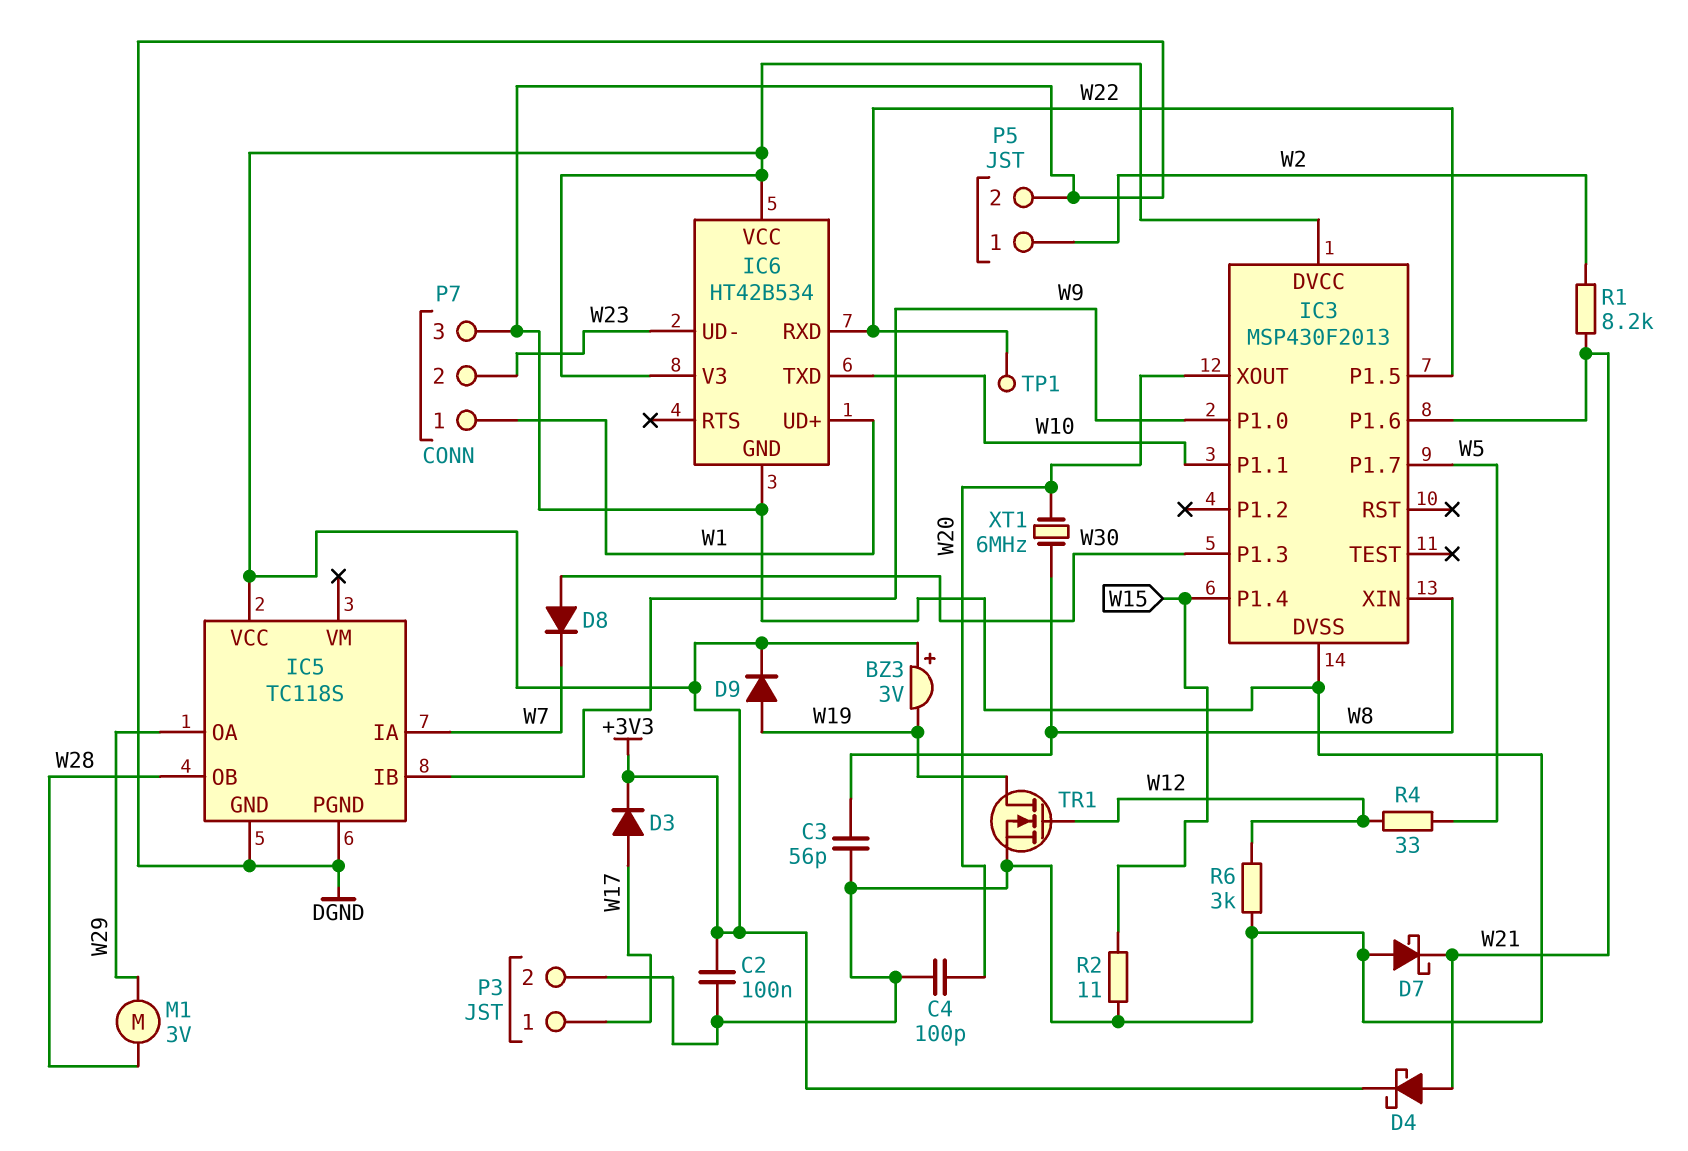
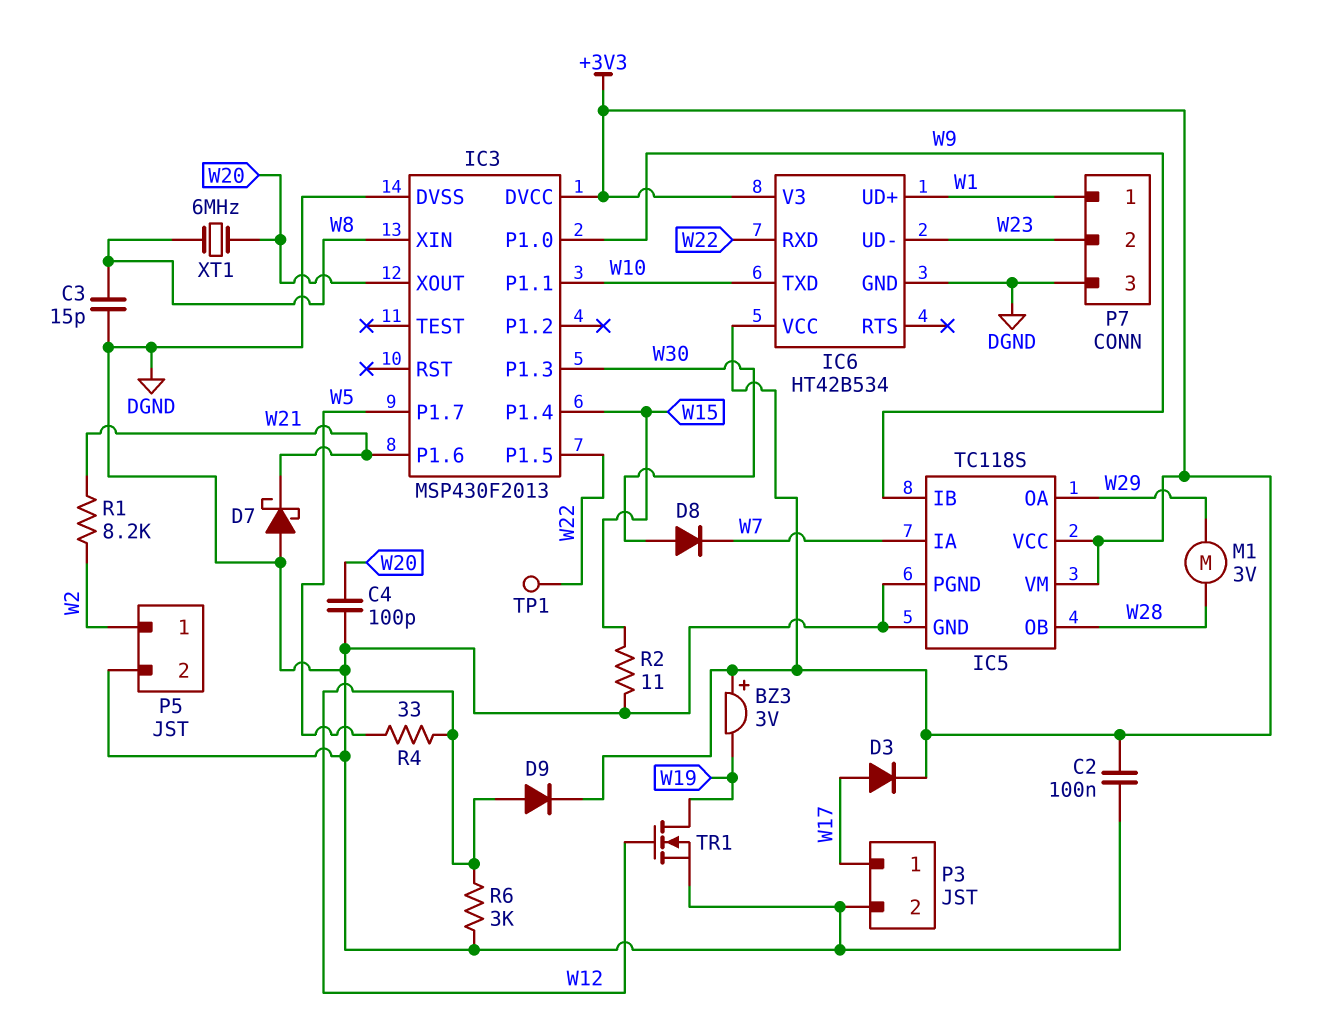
C3: 56pF (DGND, W8) -> 15pF (DGND, W8)
D4: schottky (A W21, K +3V3) -> none
D9: diode (A W19, K +3V3) -> diode (A W12, K +3V3)
IC5 pin VM: none -> +3V3

